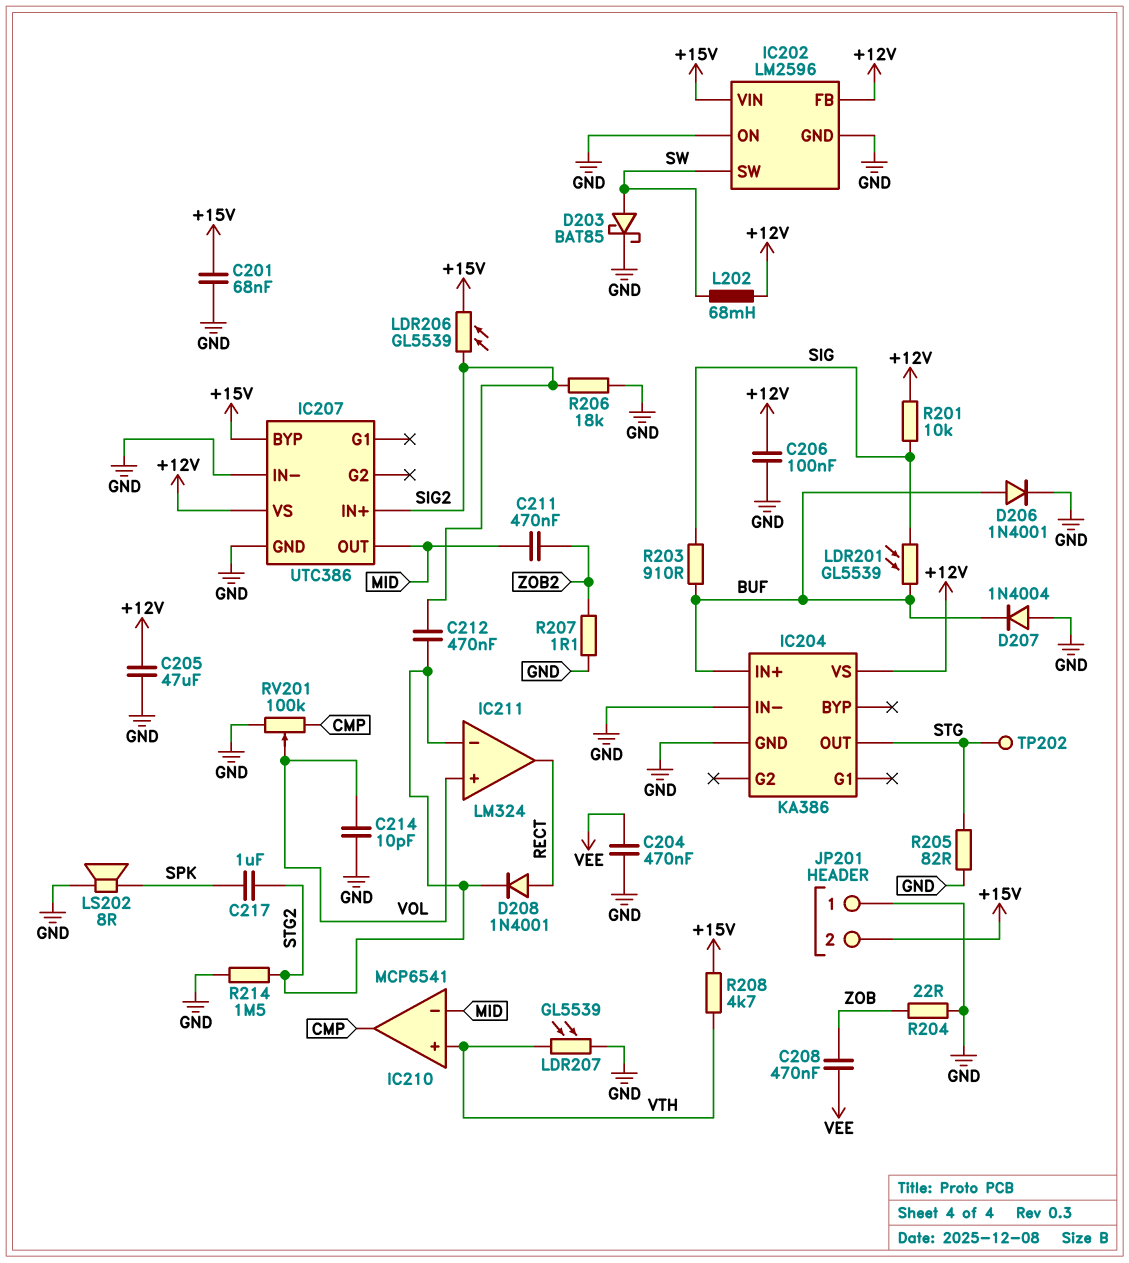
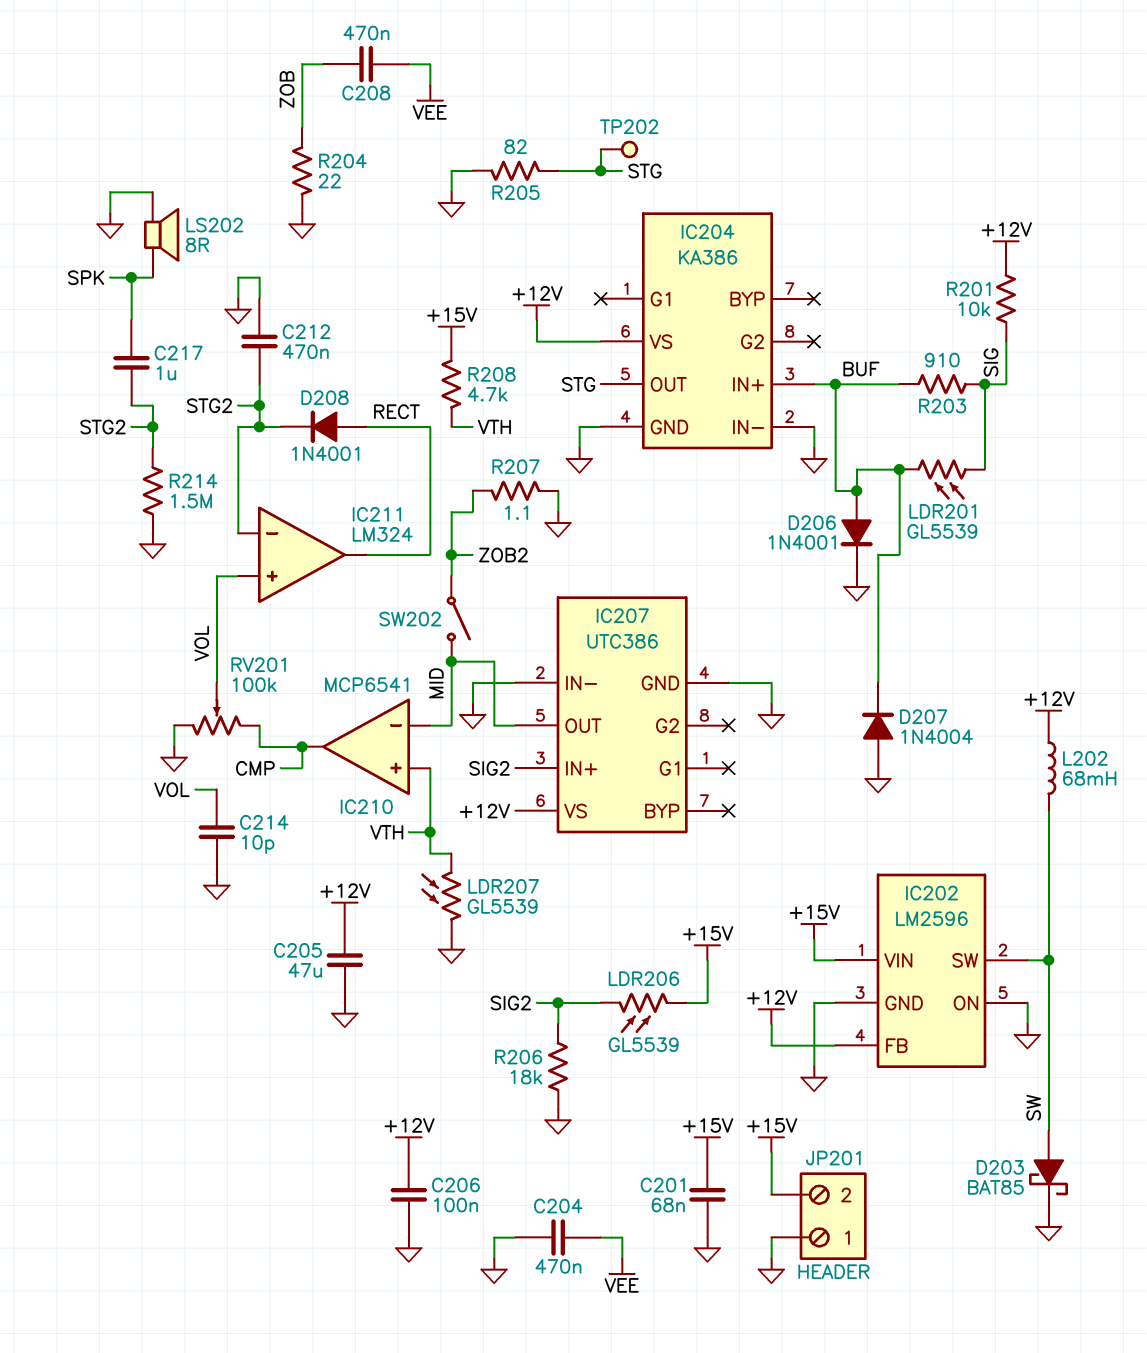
C211: 470nF (MID, ZOB2) -> none
C212: 470nF (SIG2, STG2) -> 470nF (GND, STG2)
IC207 pin BYP: +15V -> none
SW202: none -> switch (MID, ZOB2)

